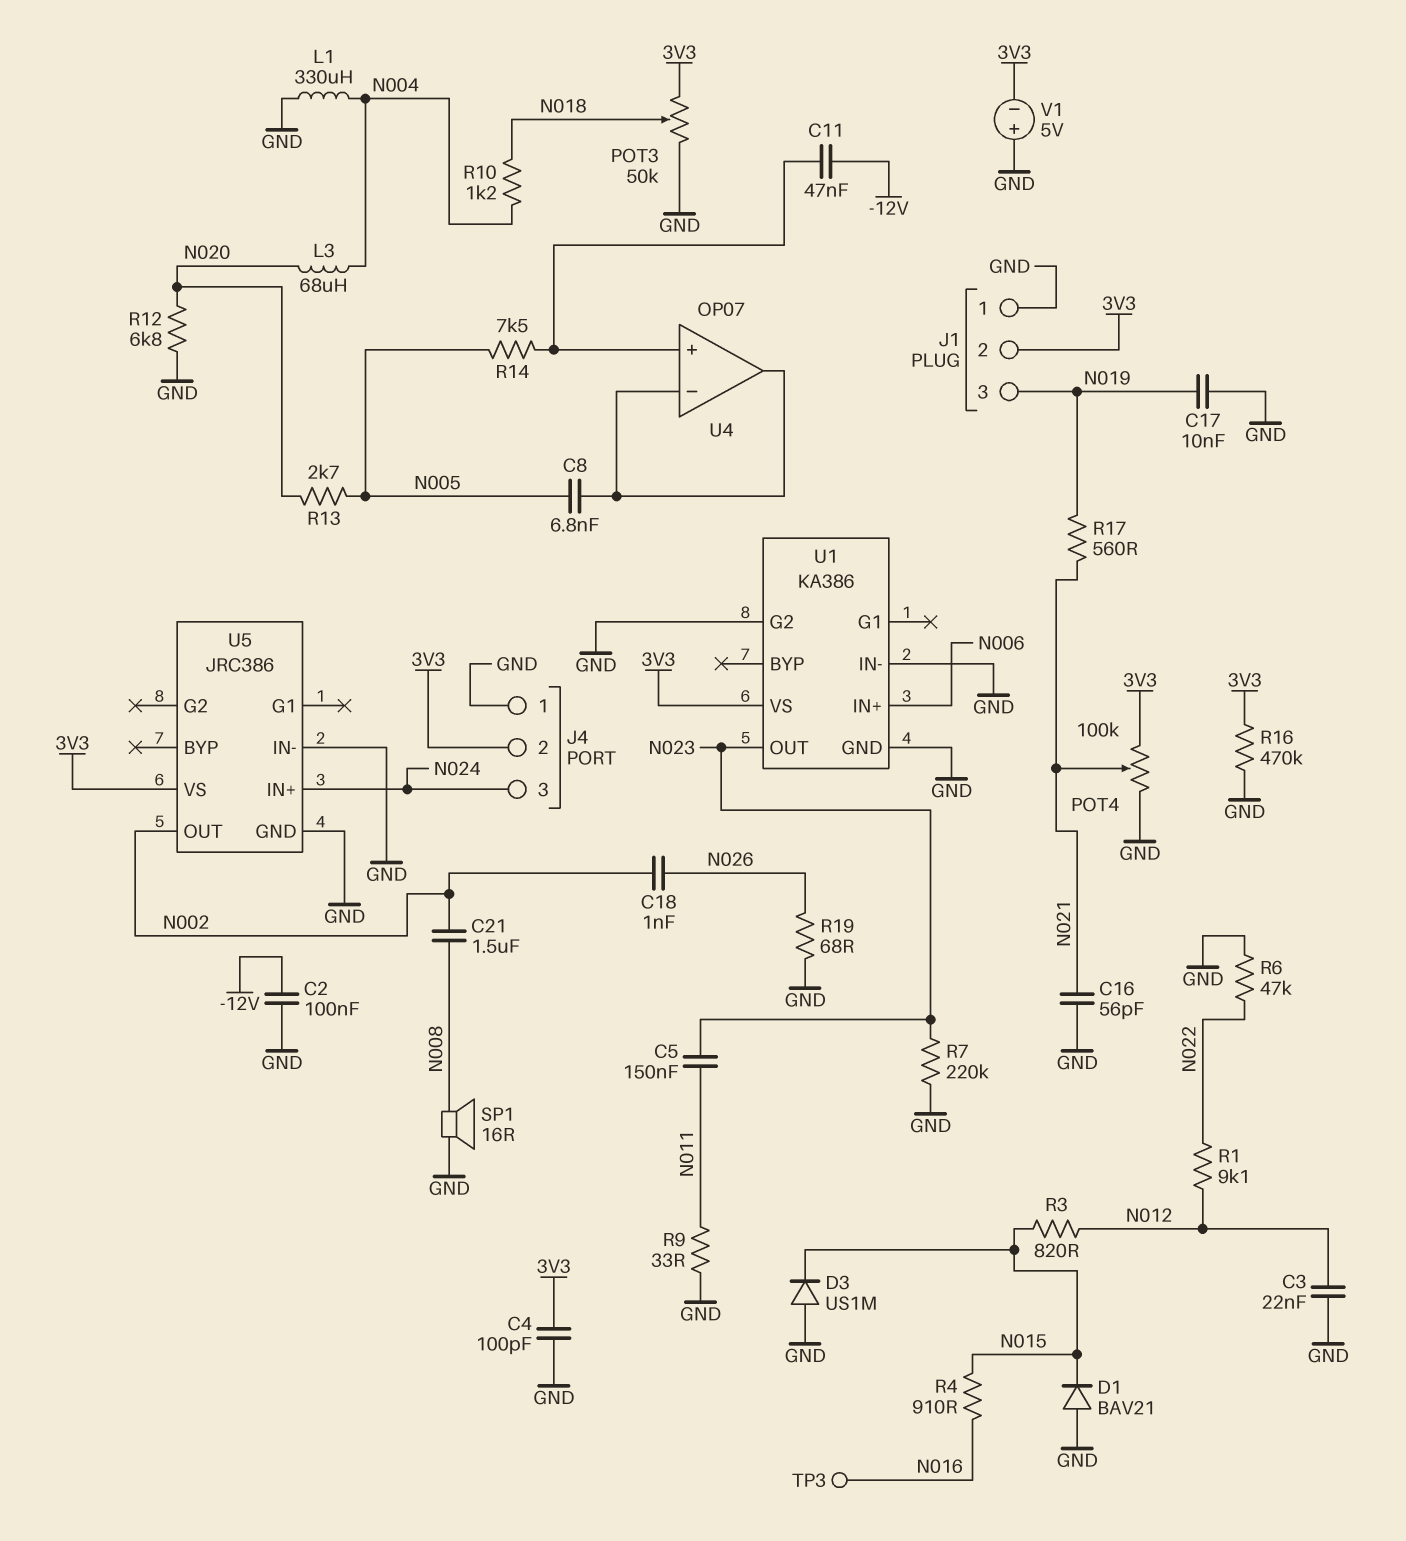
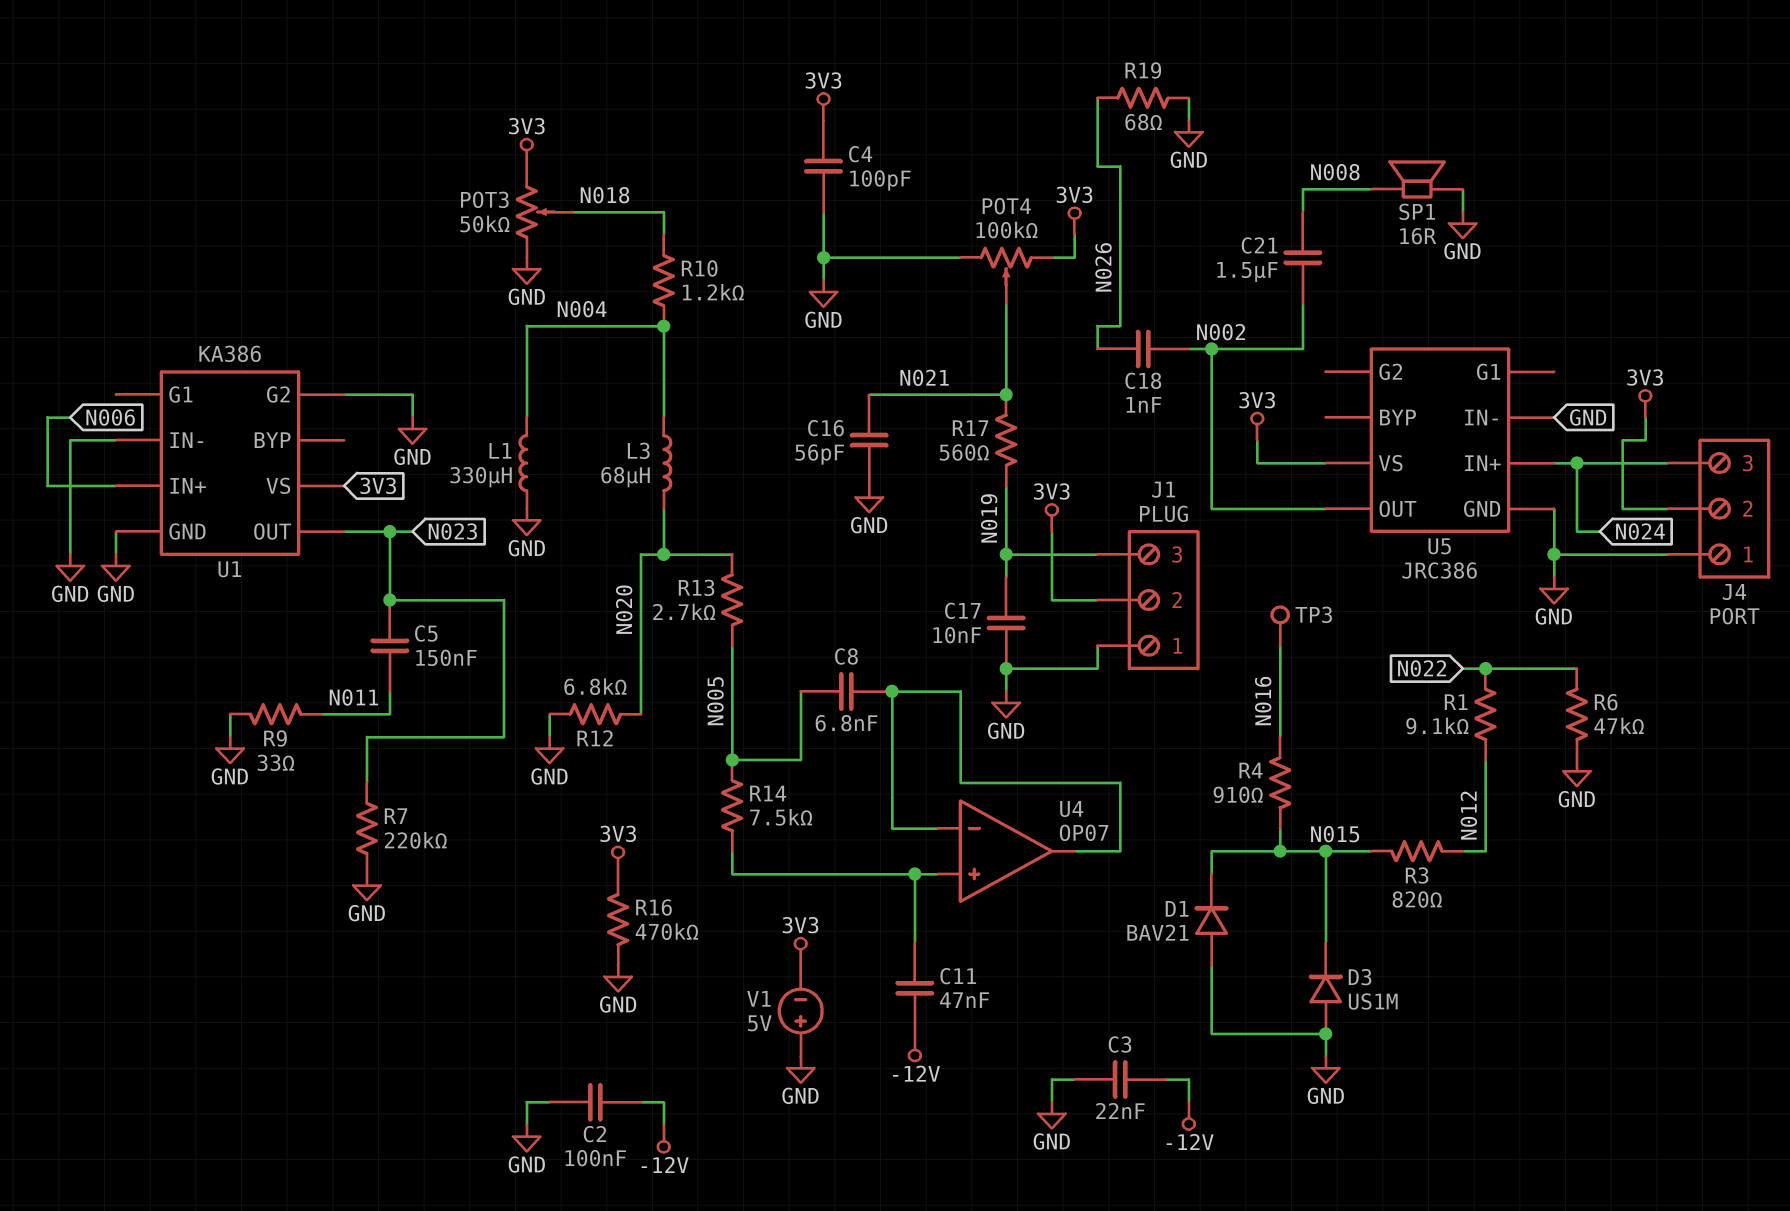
C3: 22nF (GND, N012) -> 22nF (-12V, GND)

